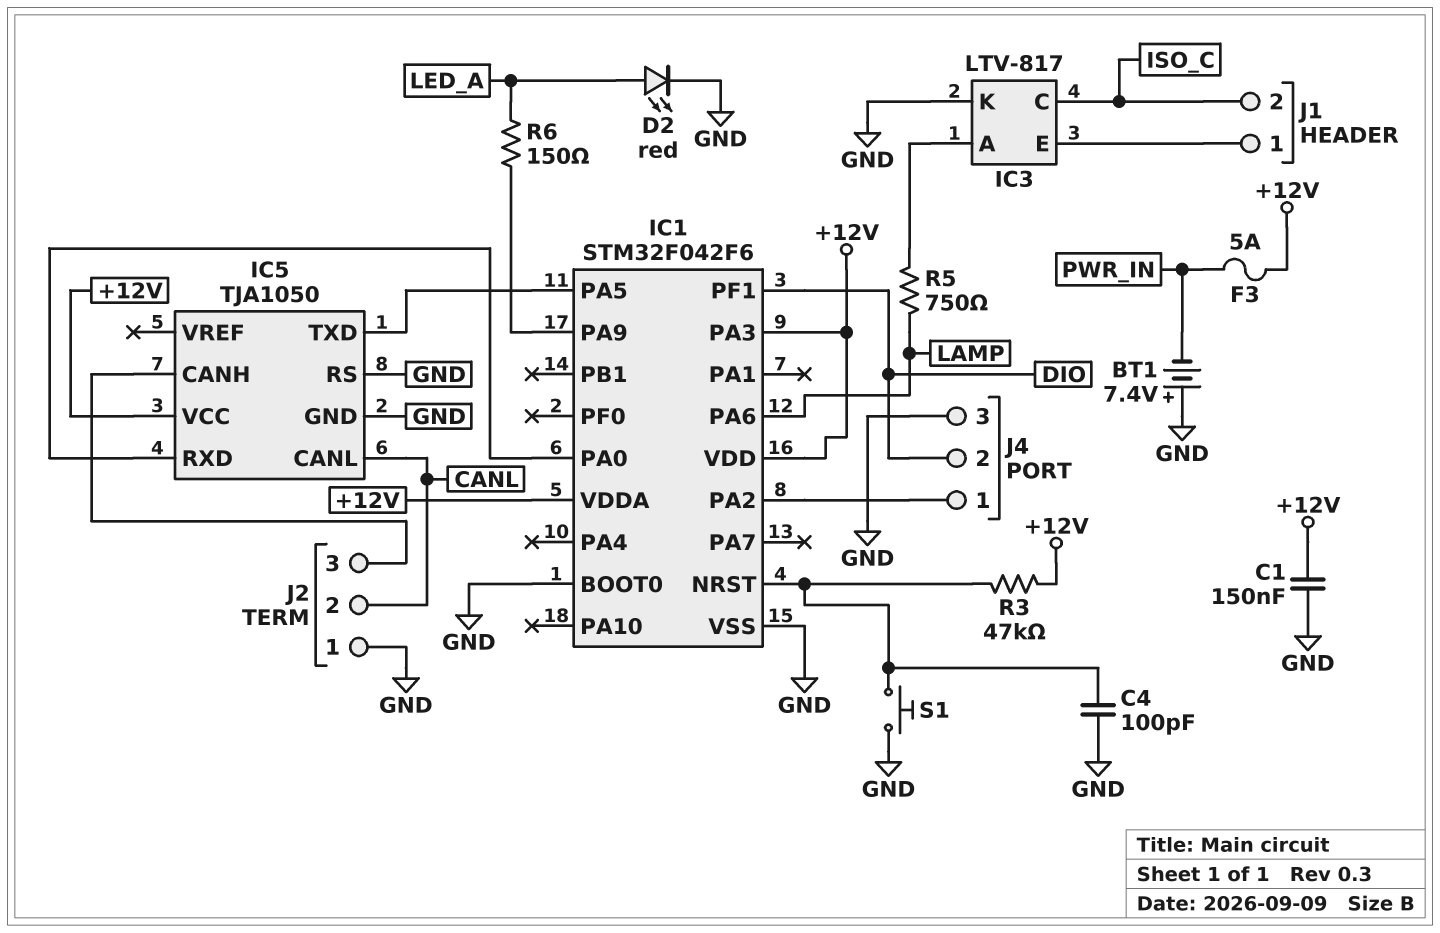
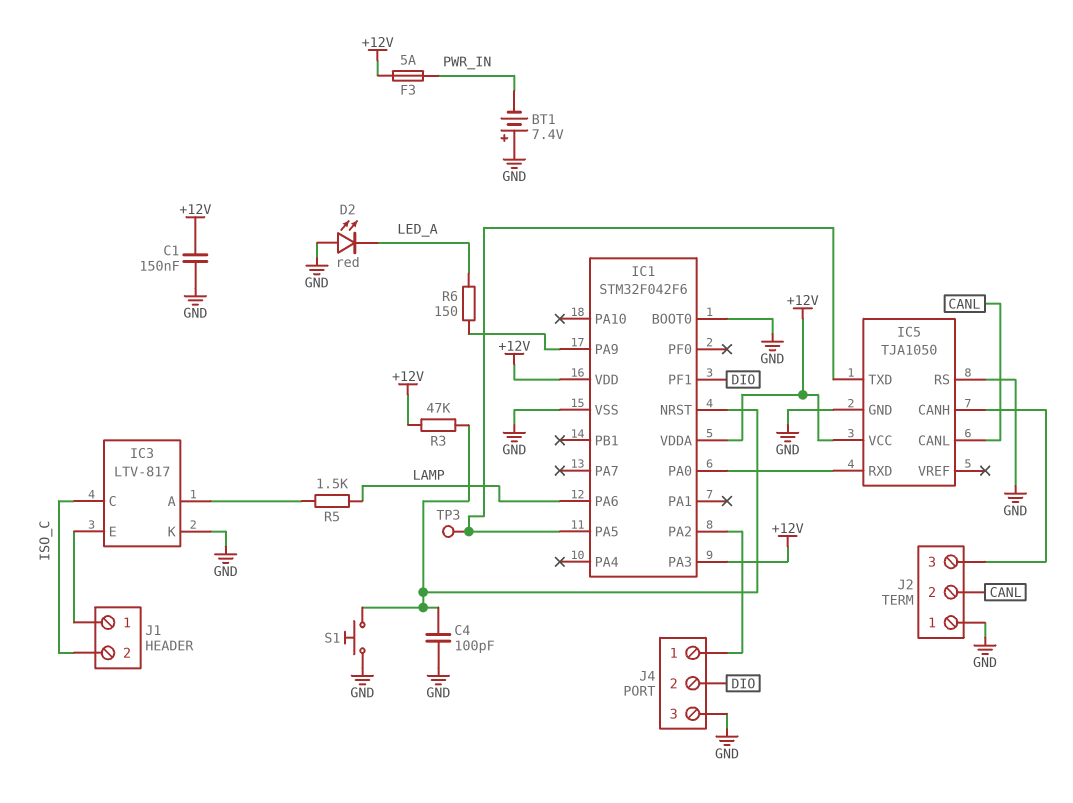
D2: LED red (A LED_A, K GND) -> LED red (A GND, K LED_A)
R5: 750 (IC3/A, LAMP) -> 1.5k (IC3/A, LAMP)
TP3: none -> test point (IC1/PA5)

